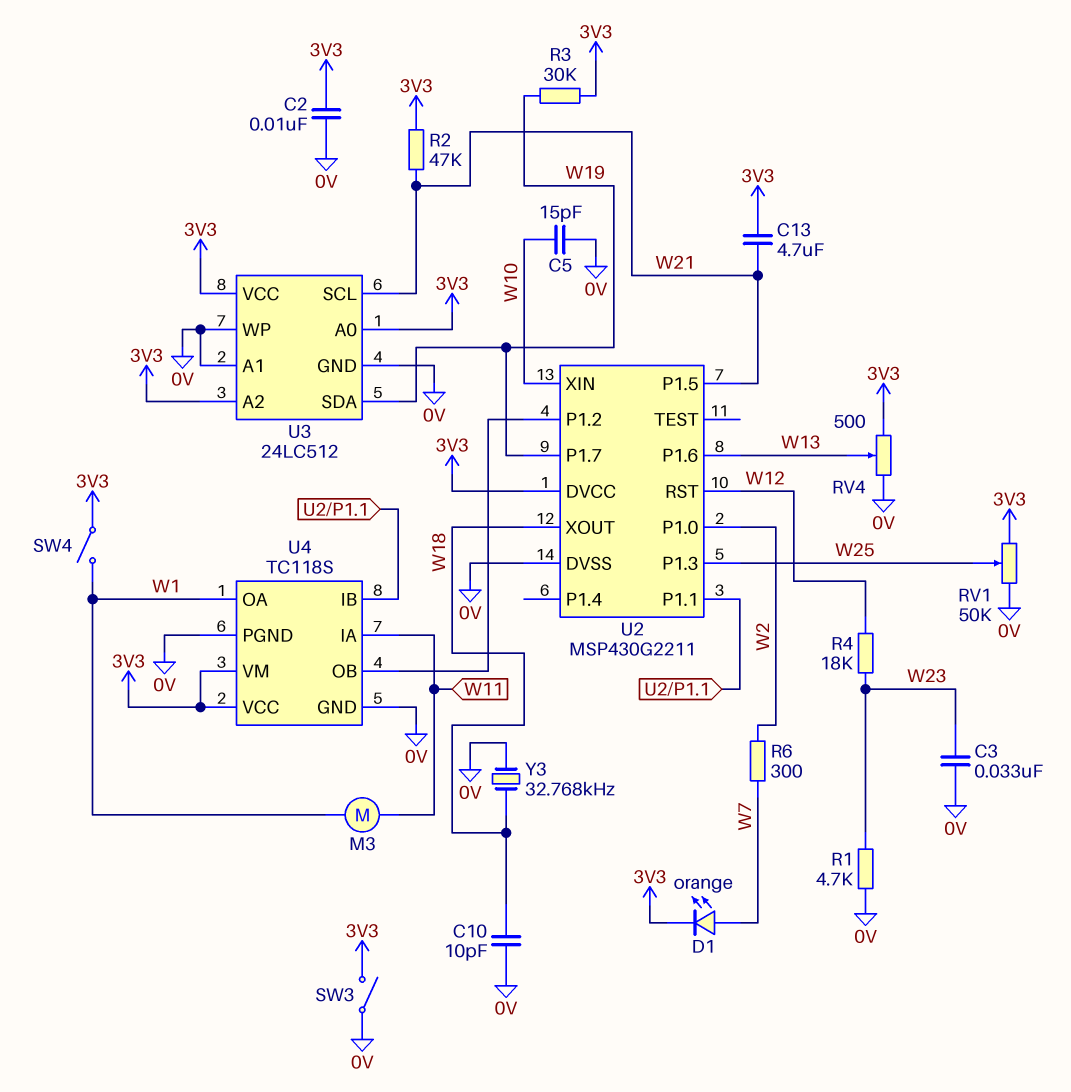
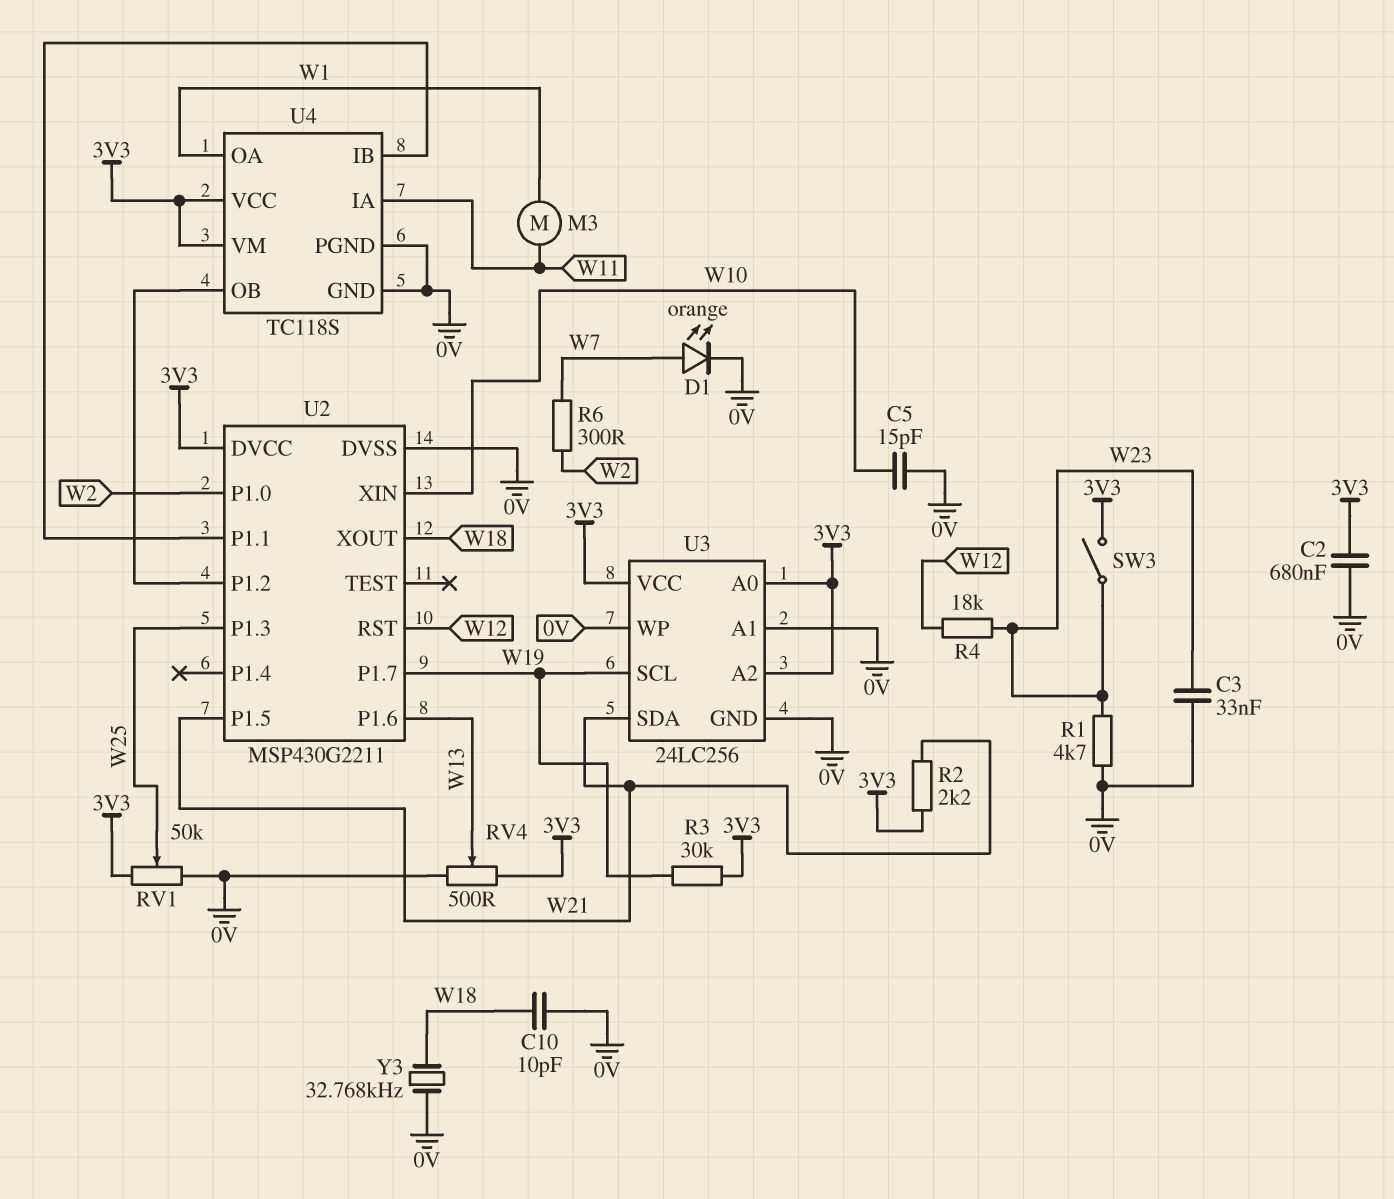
C2: 10nF (0V, 3V3) -> 680nF (0V, 3V3)
C13: 4.7uF (3V3, W21) -> none
D1: LED orange (A W7, K 3V3) -> LED orange (A W7, K 0V)
R2: 47k (3V3, W21) -> 2.2k (3V3, W21)
SW3: switch (0V, 3V3) -> switch (3V3, W23)
SW4: switch (3V3, W1) -> none
U3: 24LC512 -> 24LC256
U3 pin SCL: W21 -> W19
U3 pin SDA: W19 -> W21

